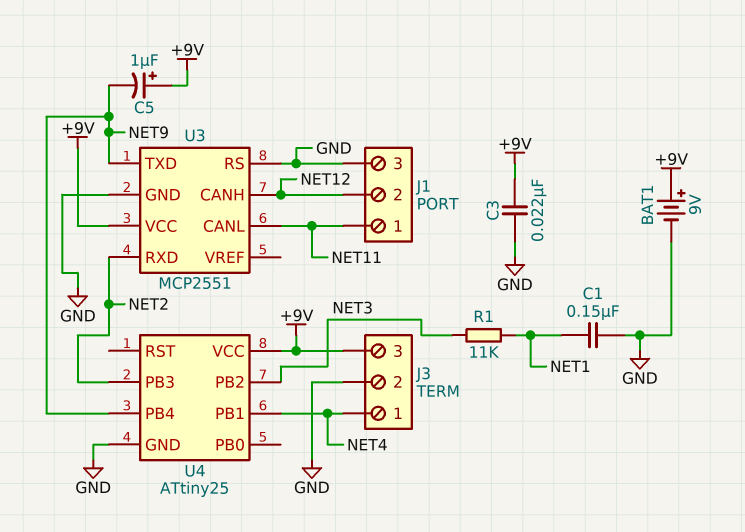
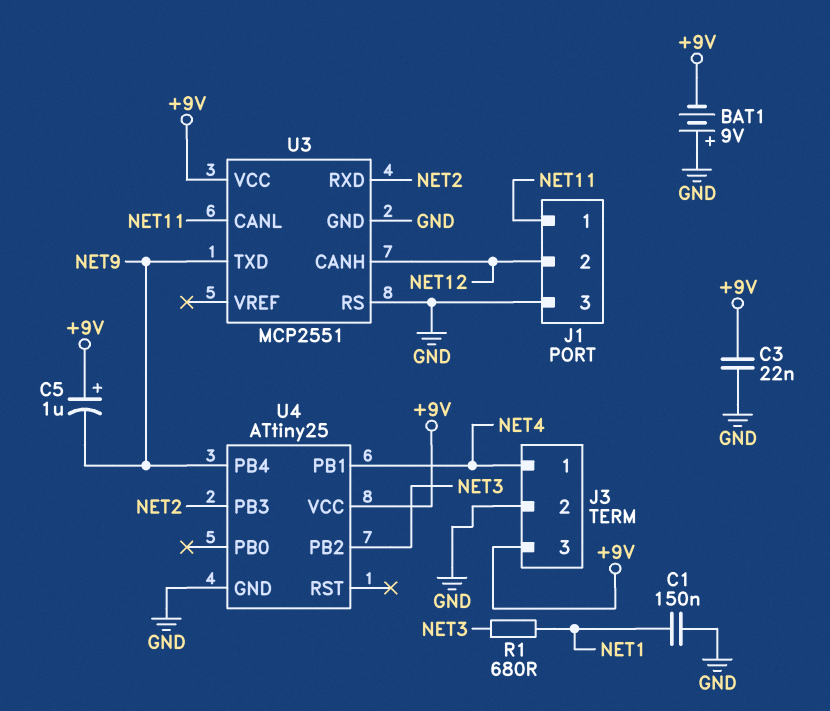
BAT1: 9V (plus +9V, minus GND) -> 9V (plus GND, minus +9V)
R1: 11k (NET1, NET3) -> 680 (NET1, NET3)

